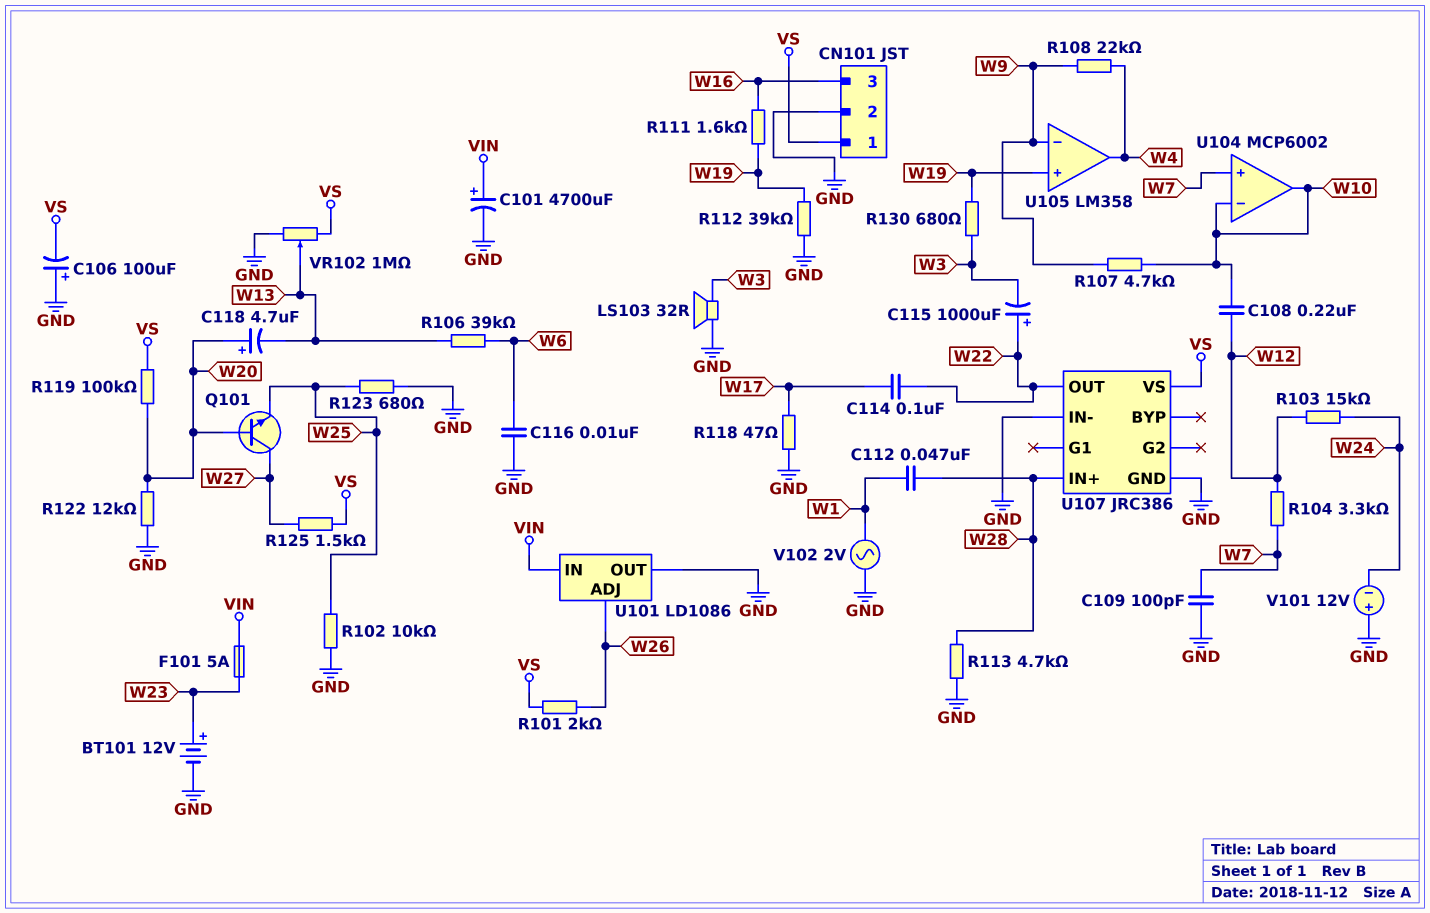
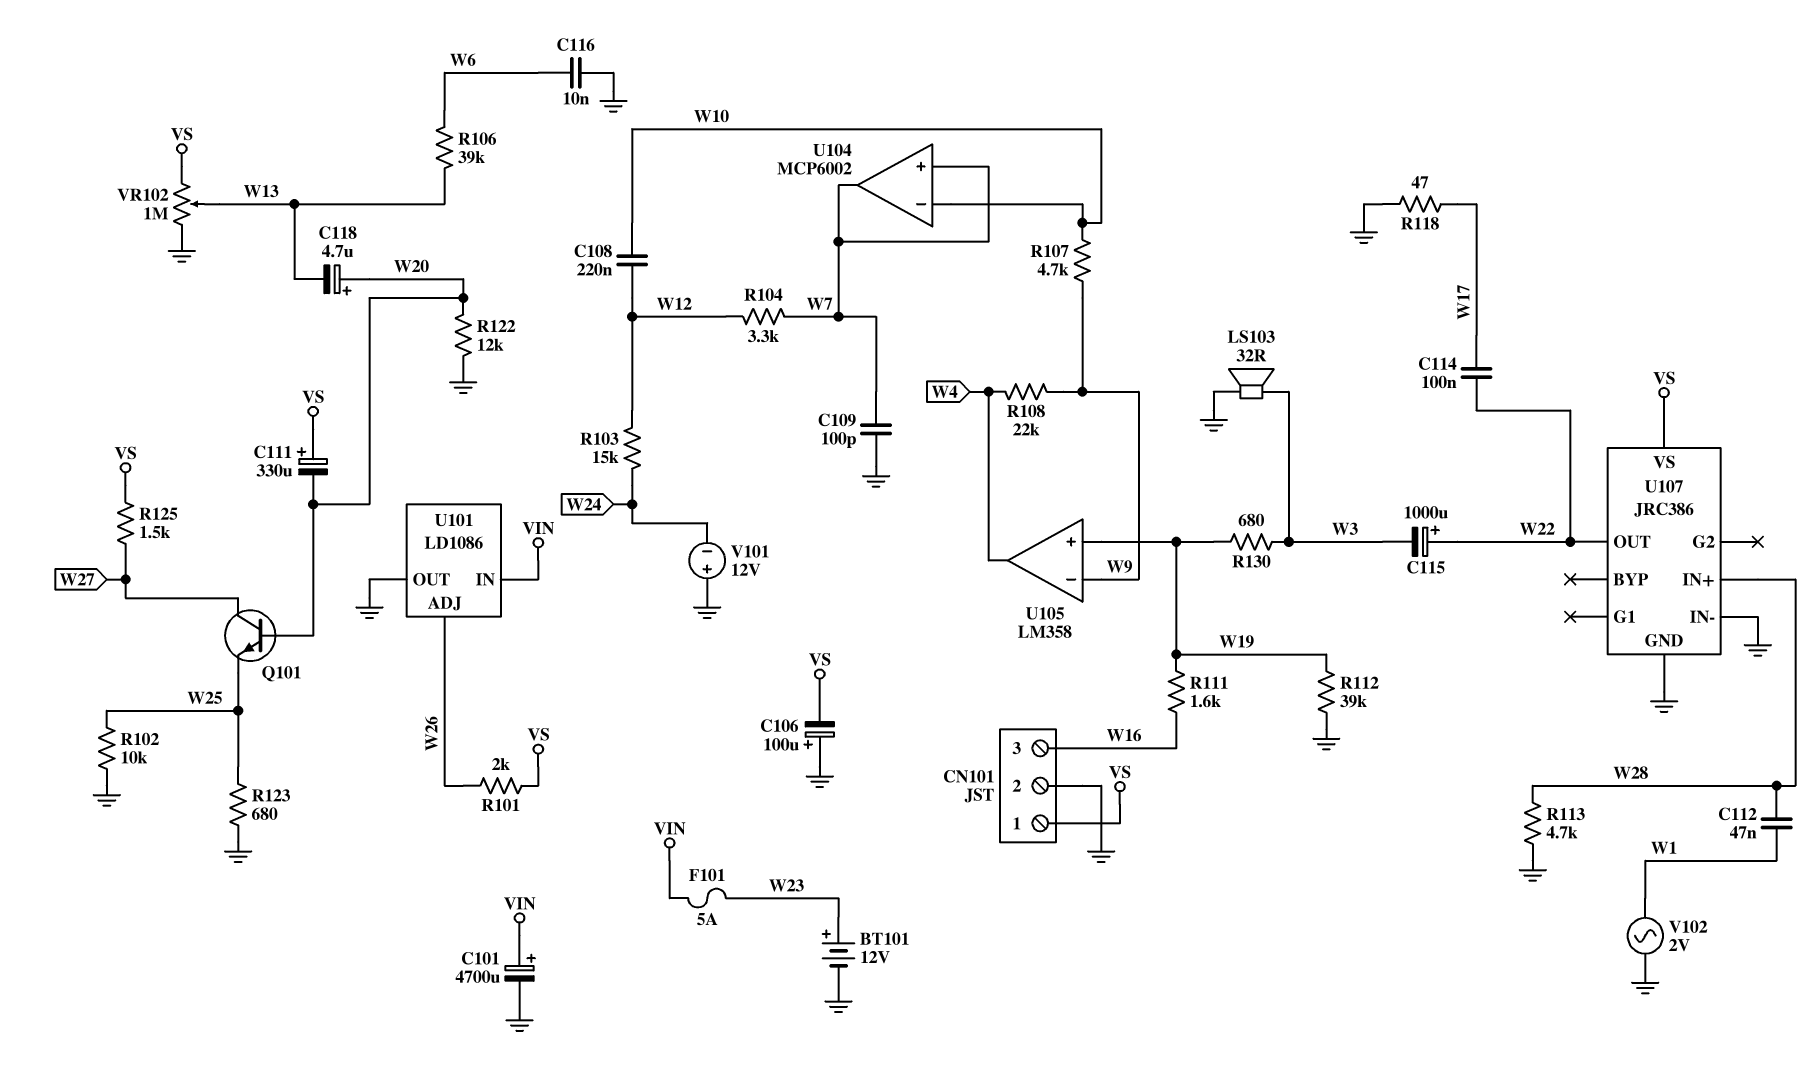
C111: none -> 330uF (plus VS, minus W20)
R119: 100k (VS, W20) -> none
U104 pin out: W10 -> W7

